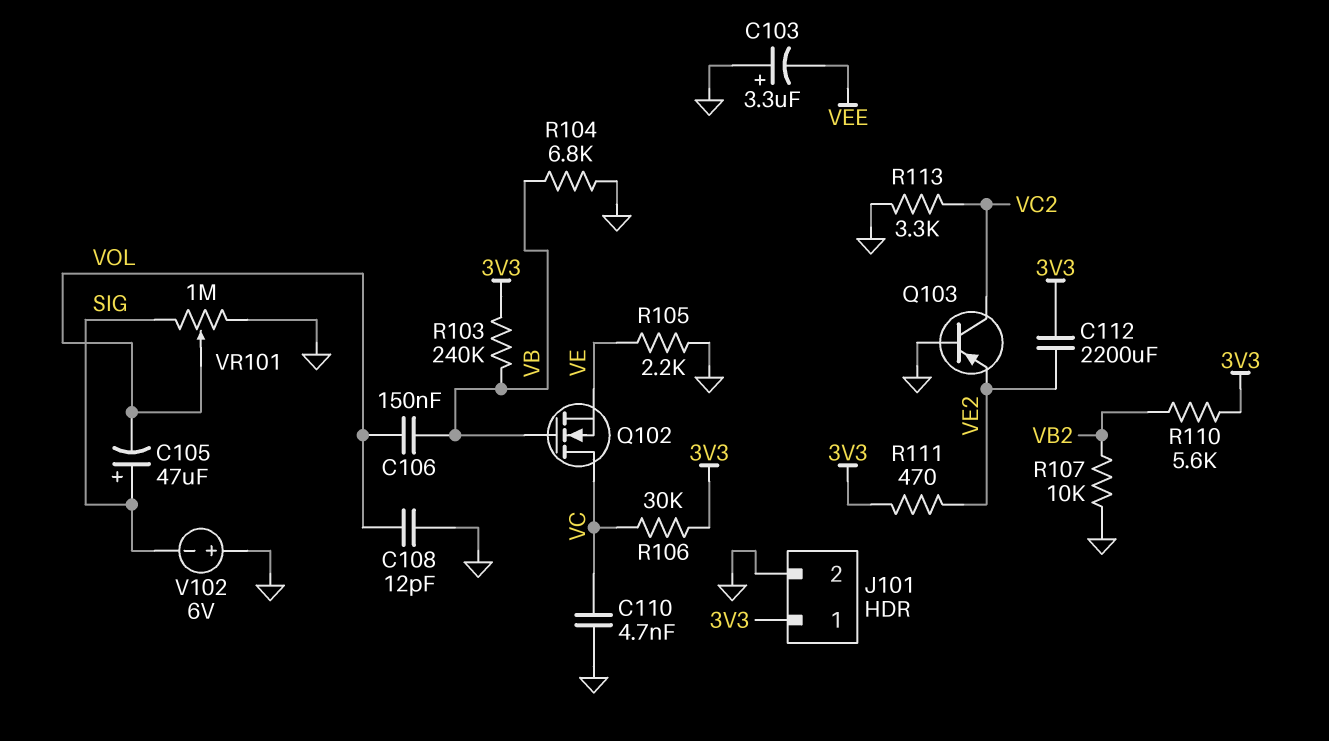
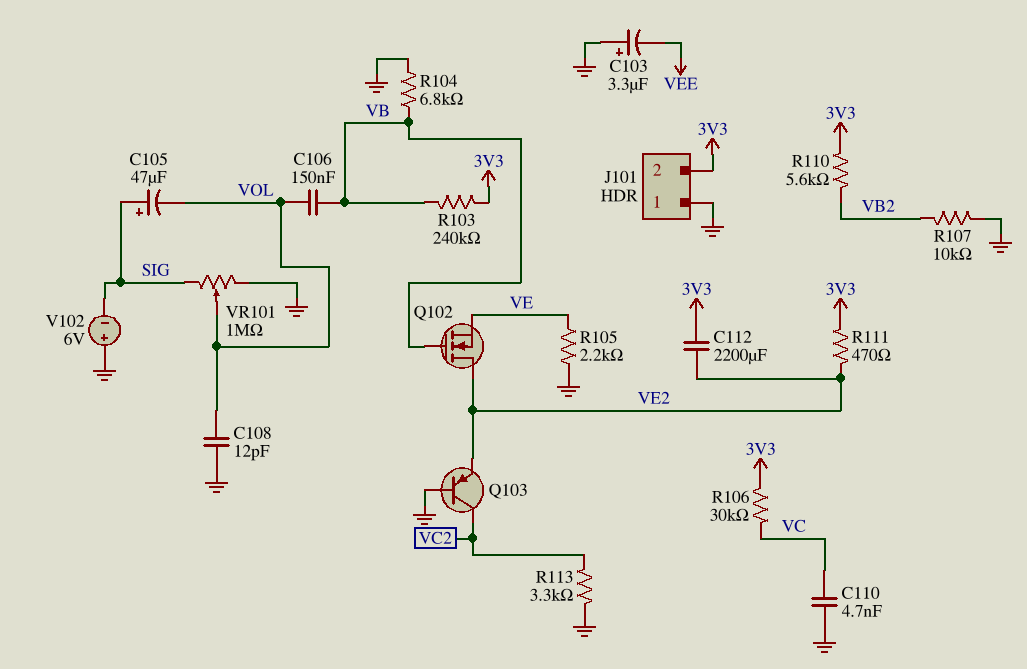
J101 pin 1: 3V3 -> GND
J101 pin 2: GND -> 3V3
Q102: NMOS (G VB, D VC, S VE) -> NMOS (G VB, D VE2, S VE)

